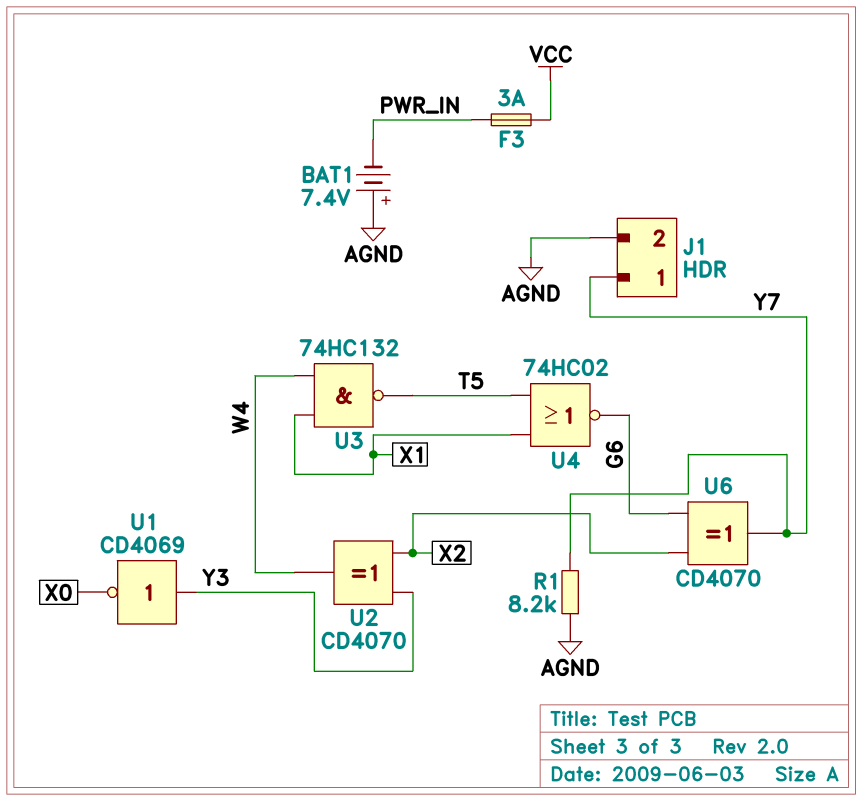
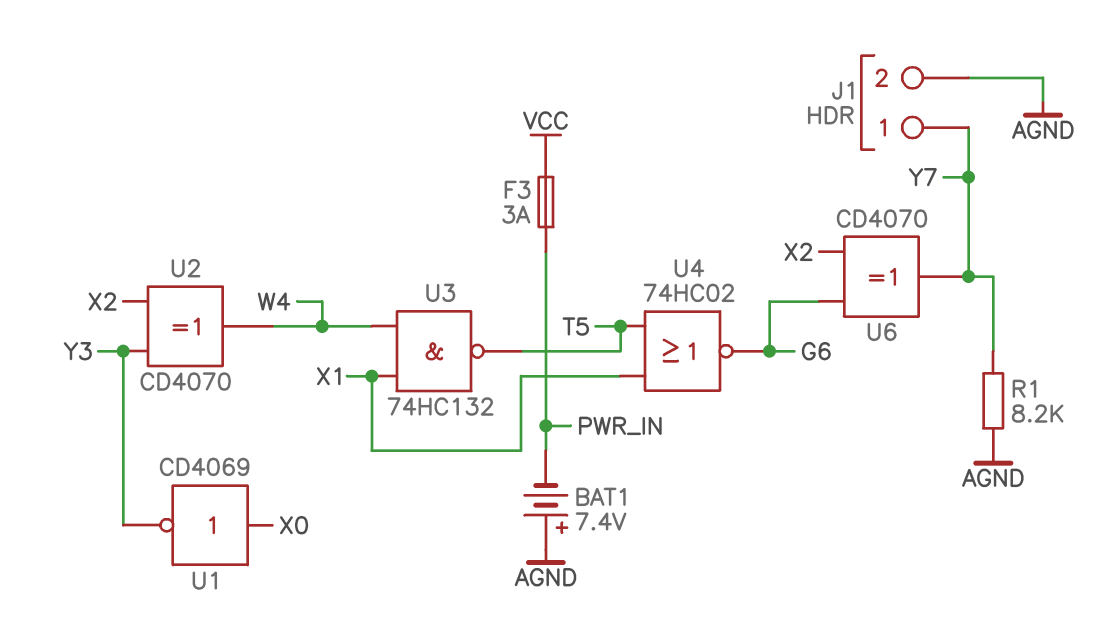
U1: NOT CD4069 (in Y3, out X0) -> NOT CD4069 (in X0, out Y3)

